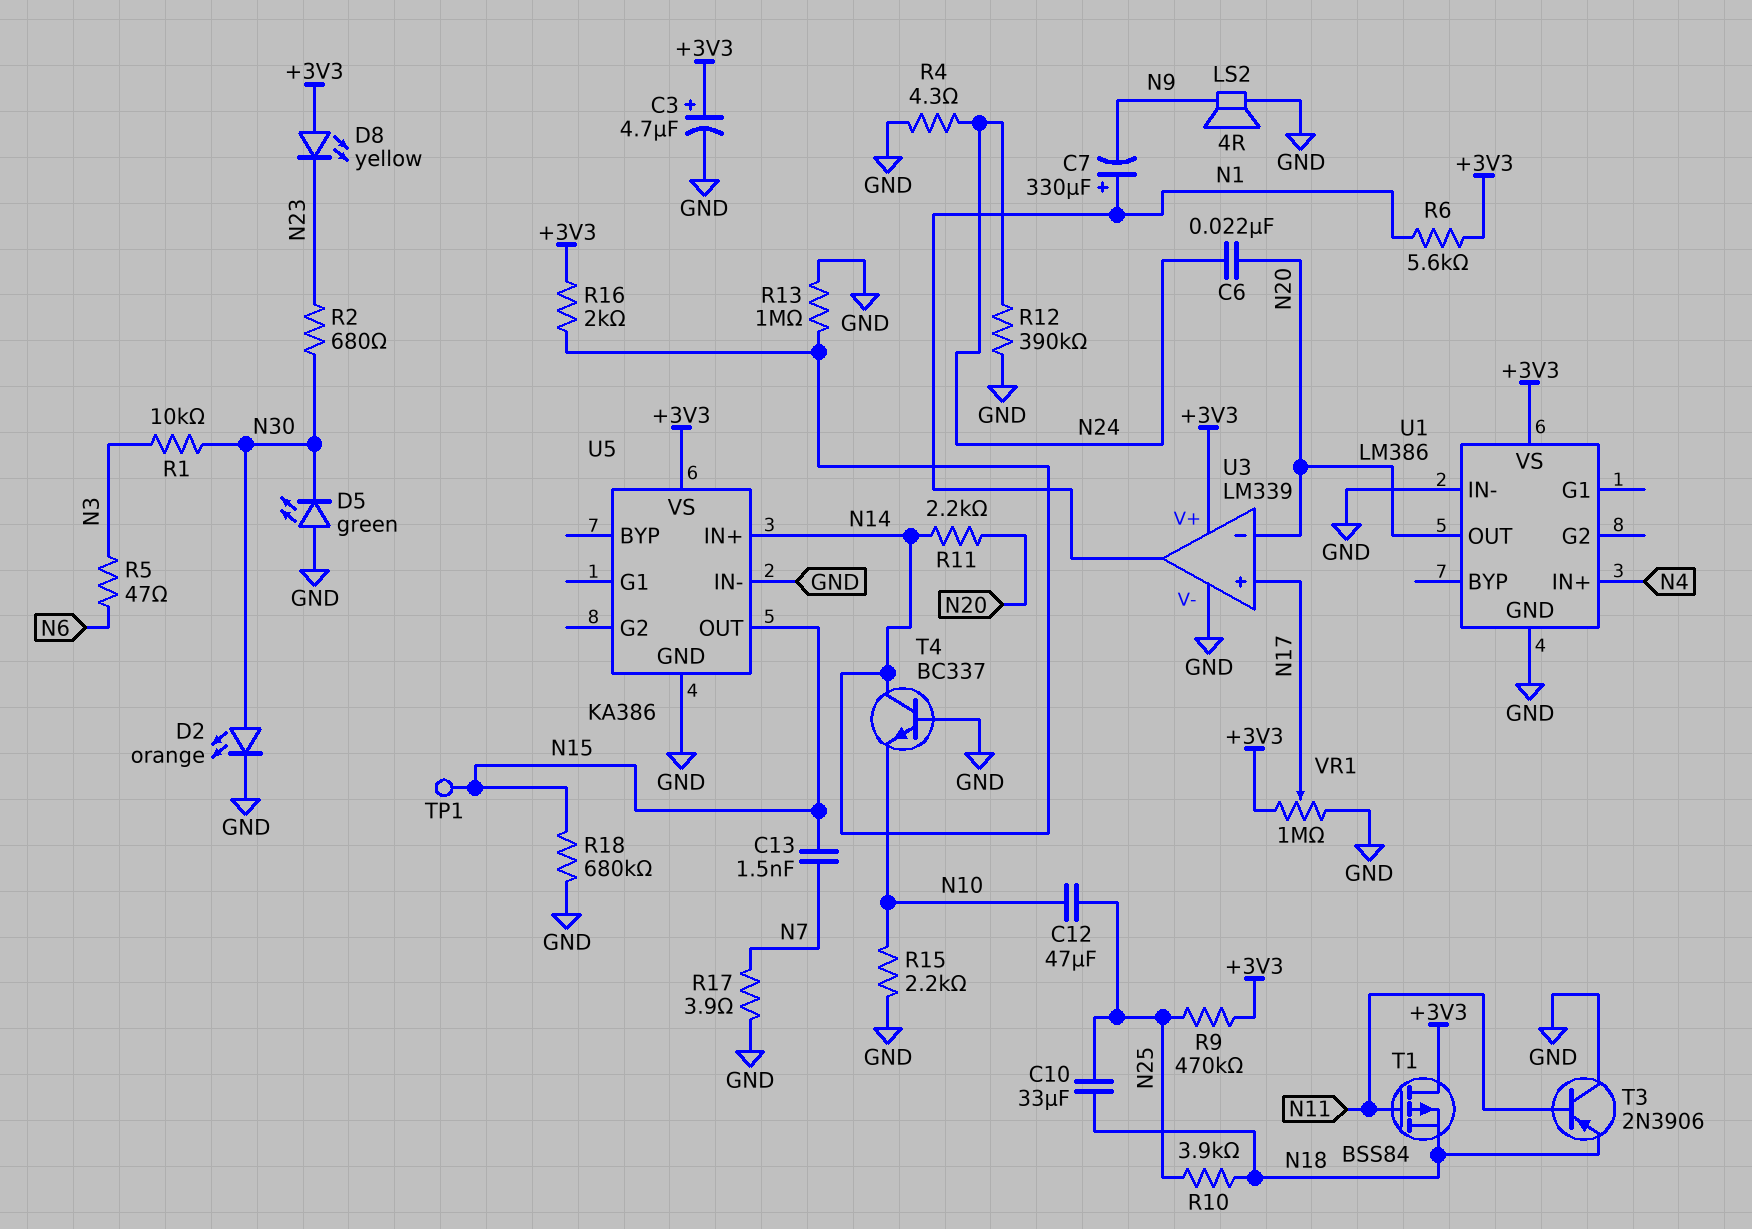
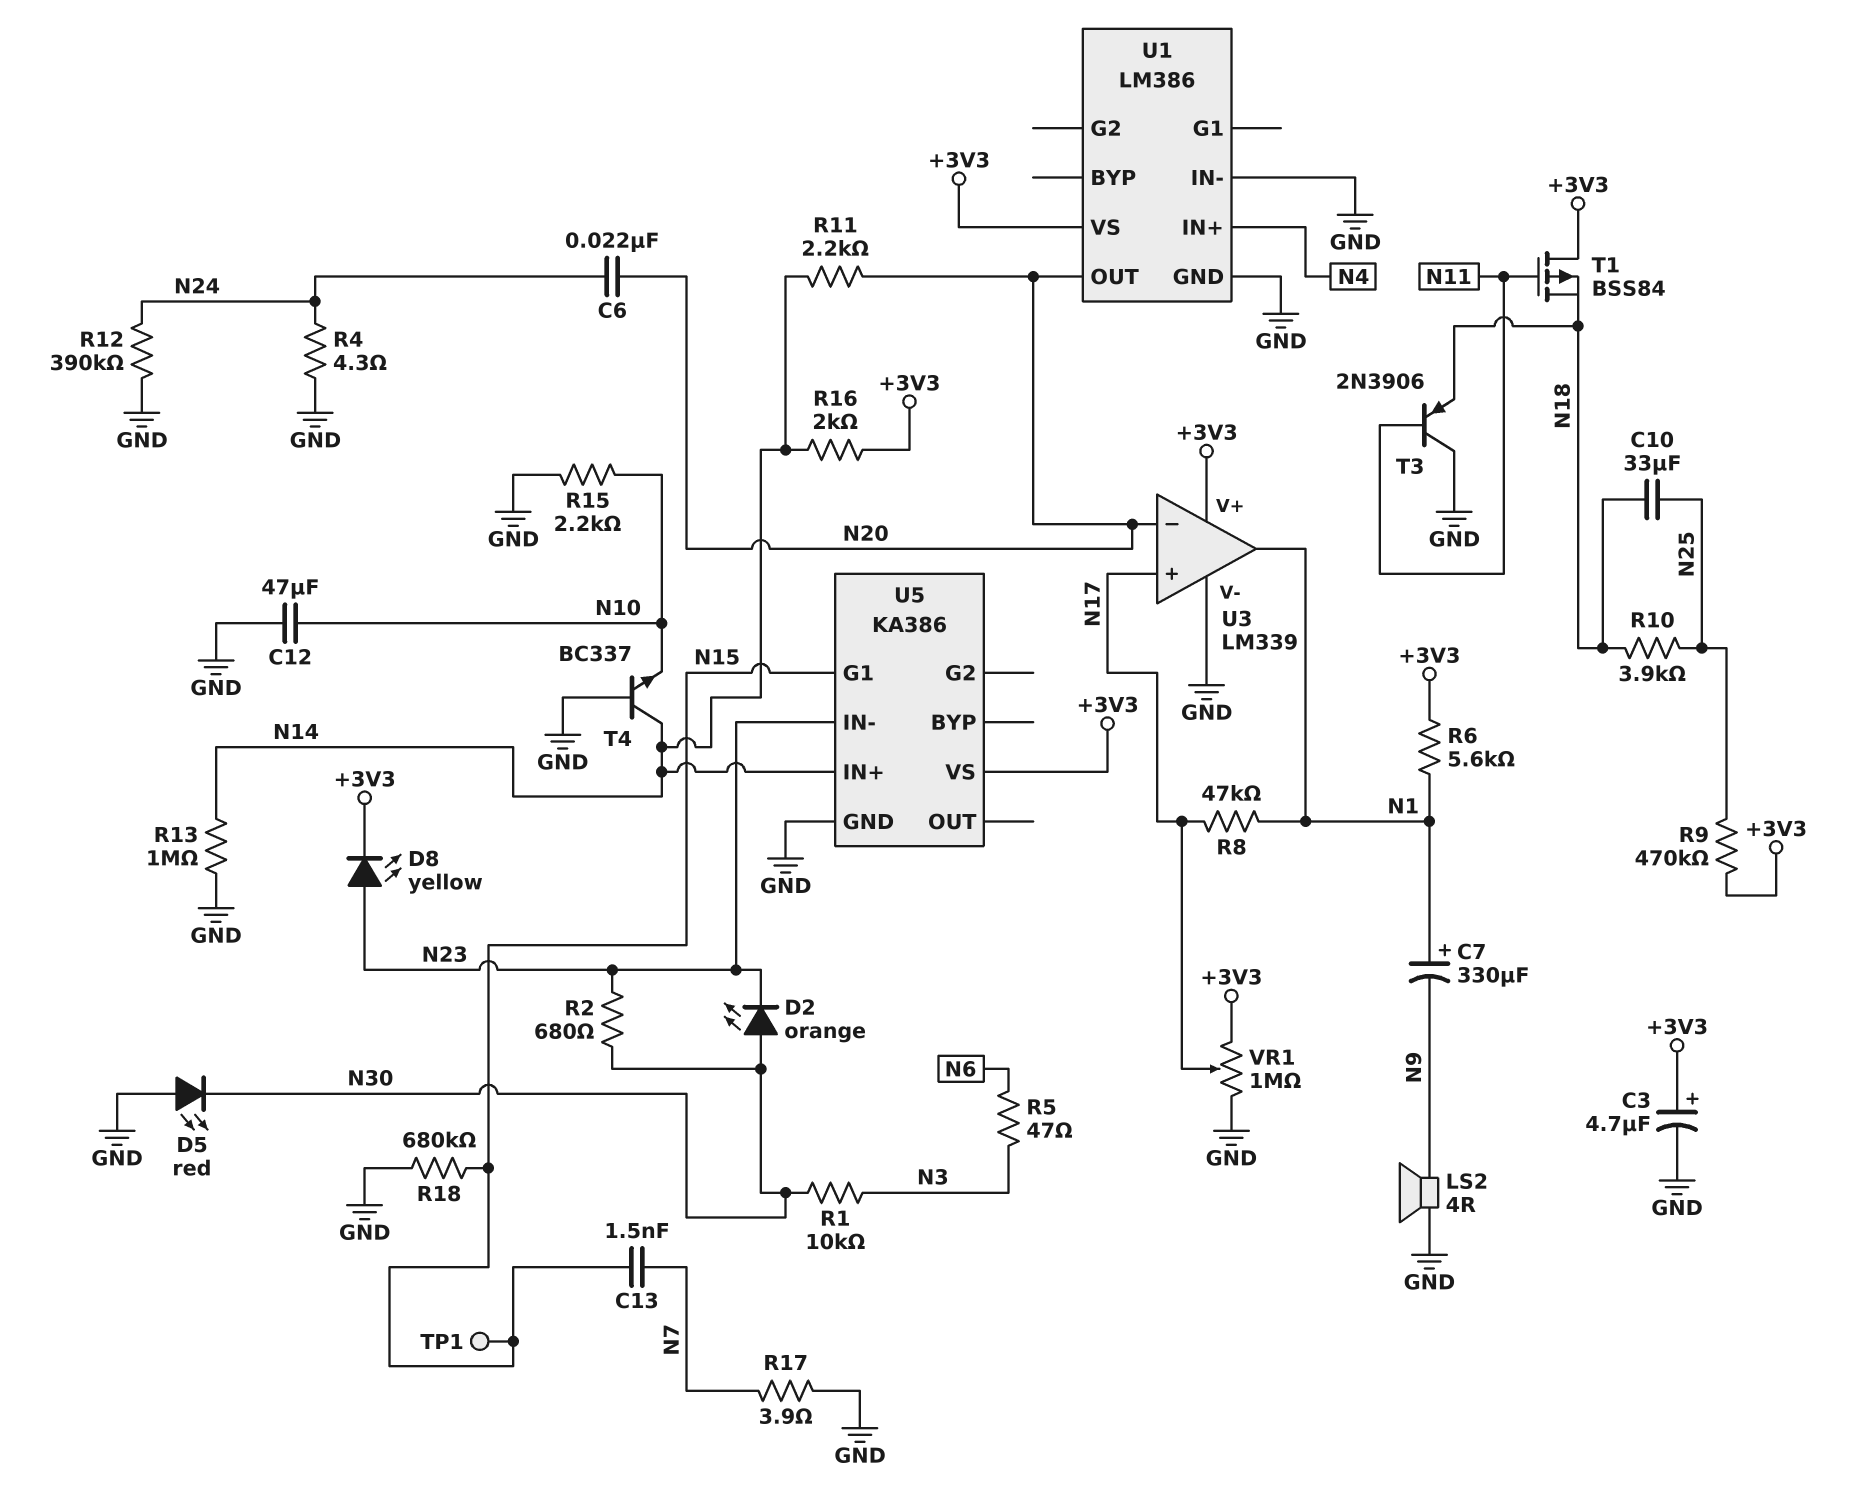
C12: 47uF (N10, N25) -> 47uF (GND, N10)
D2: LED orange (A N30, K GND) -> LED orange (A N30, K N23)
D5: LED green (A GND, K N30) -> LED red (A GND, K N30)
D8: LED yellow (A +3V3, K N23) -> LED yellow (A N23, K +3V3)
R8: none -> 47k (N1, N17)
U5 pin G1: none -> N15
U5 pin IN-: GND -> N23
U5 pin OUT: N15 -> none

